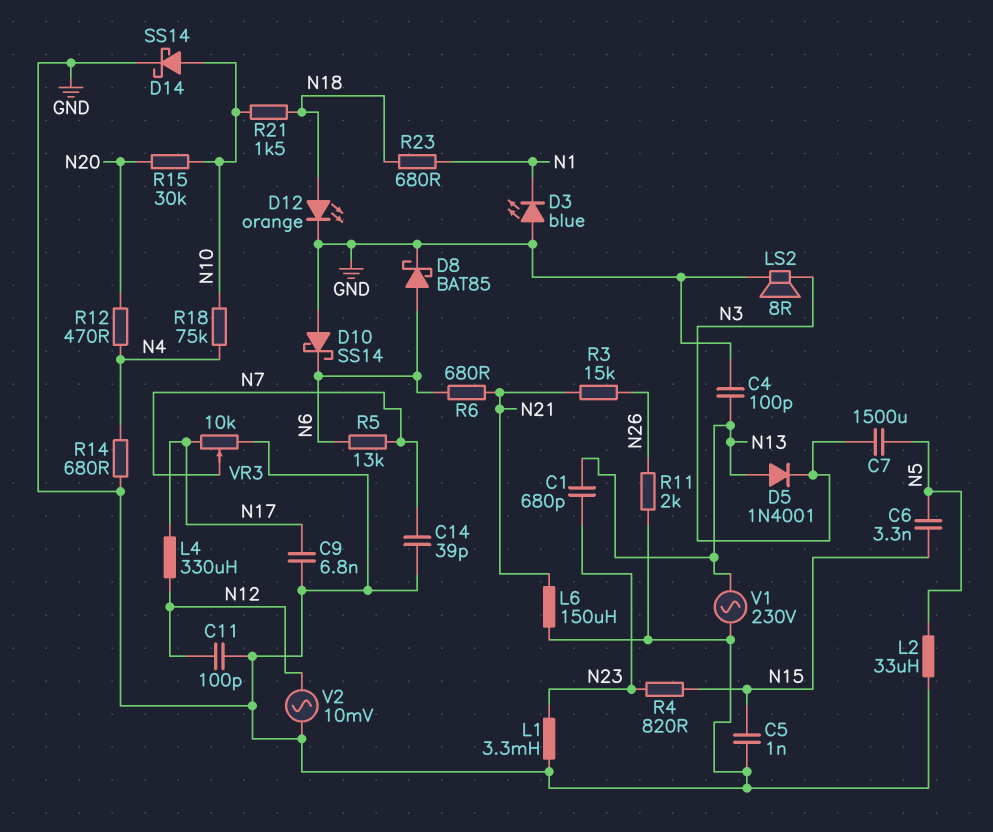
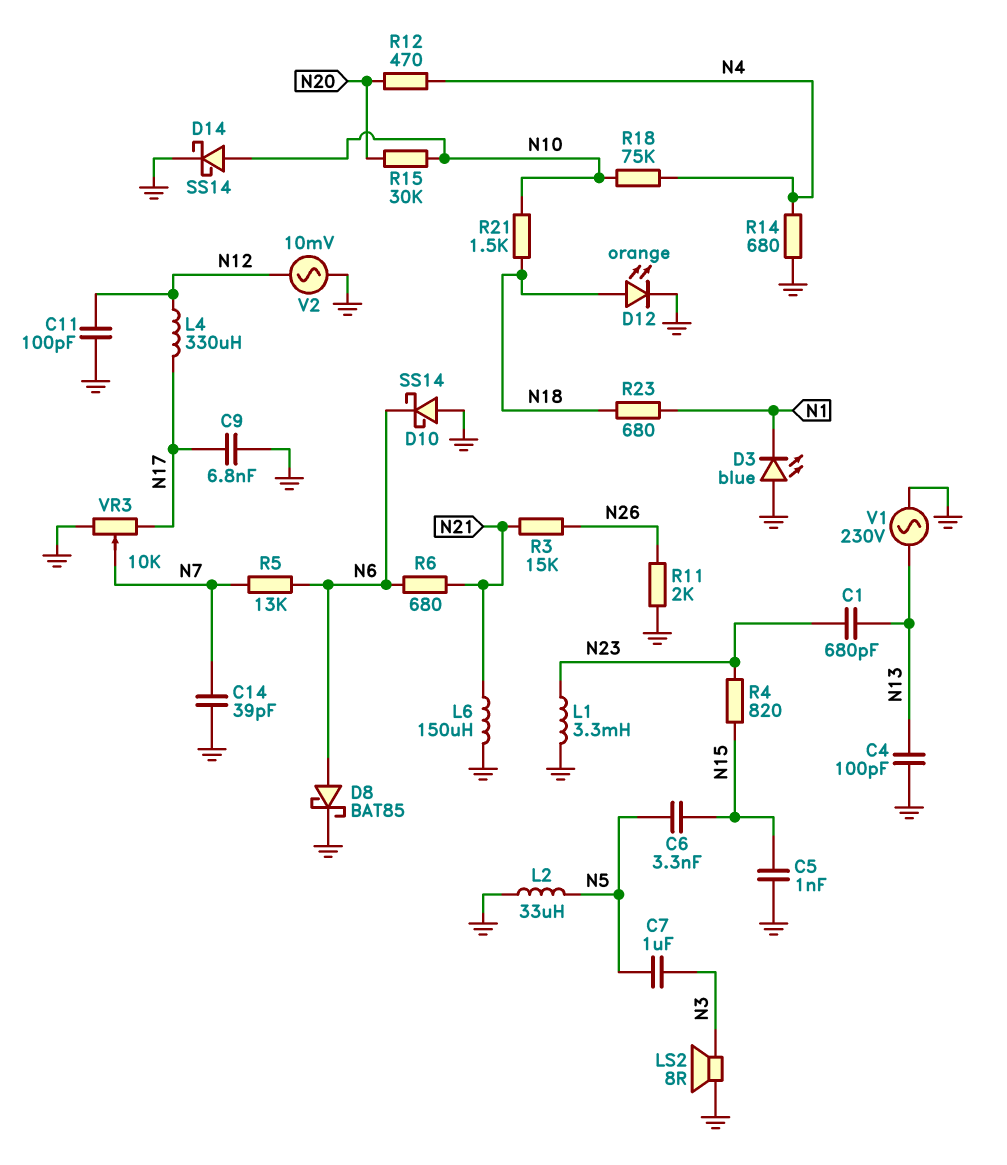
C7: 1500uF (N3, N5) -> 1uF (N3, N5)
D5: diode 1N4001 (A N13, K N3) -> none

